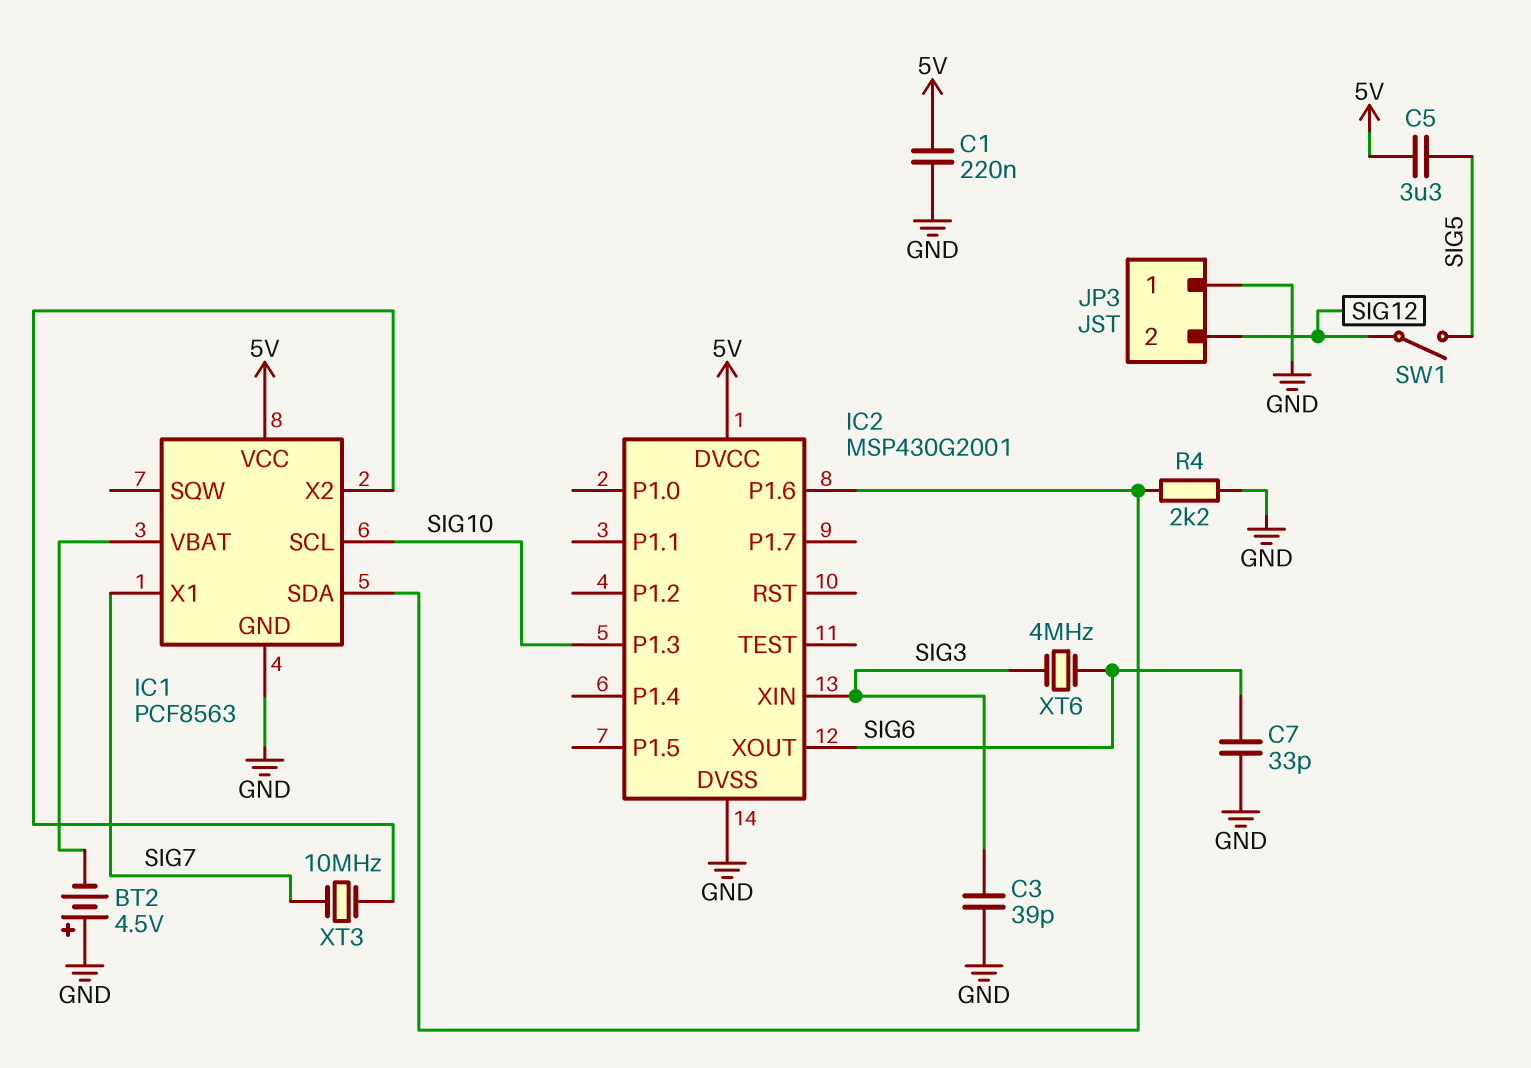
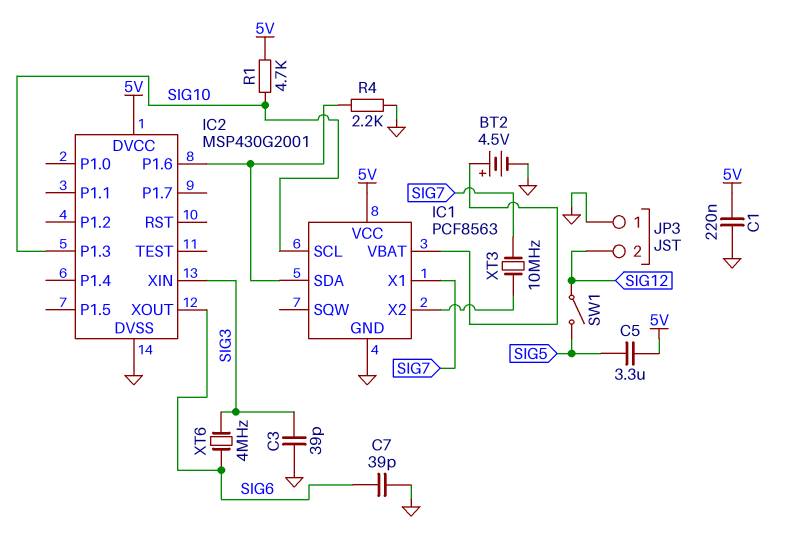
BT2: 4.5V (plus GND, minus IC1/VBAT) -> 4.5V (plus IC1/VBAT, minus GND)
C7: 33pF (GND, SIG6) -> 39pF (GND, SIG6)
R1: none -> 4.7k (5V, SIG10)

